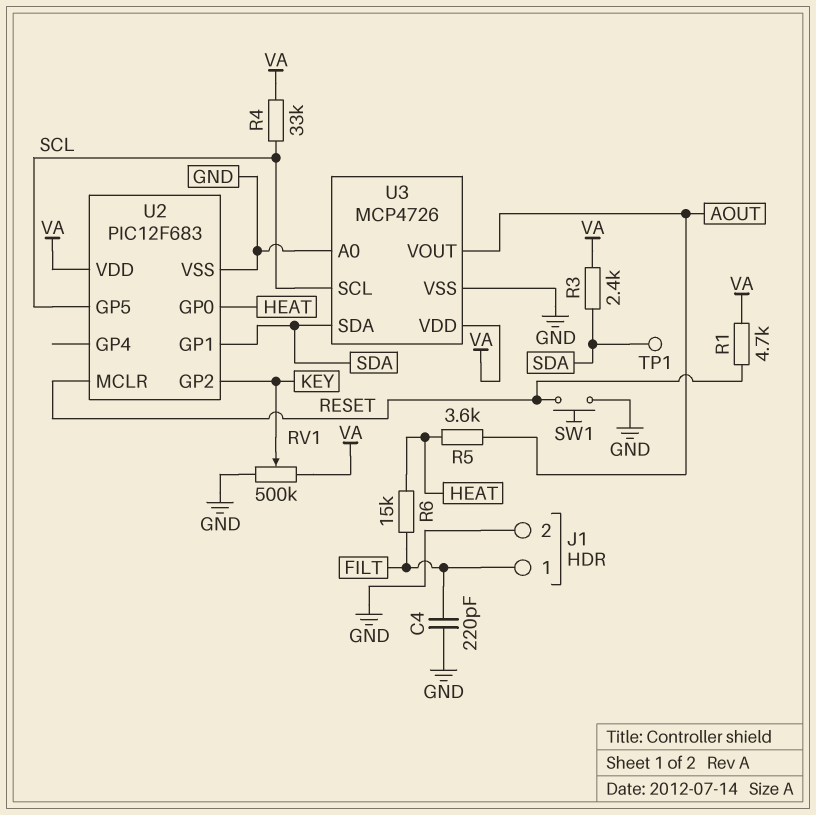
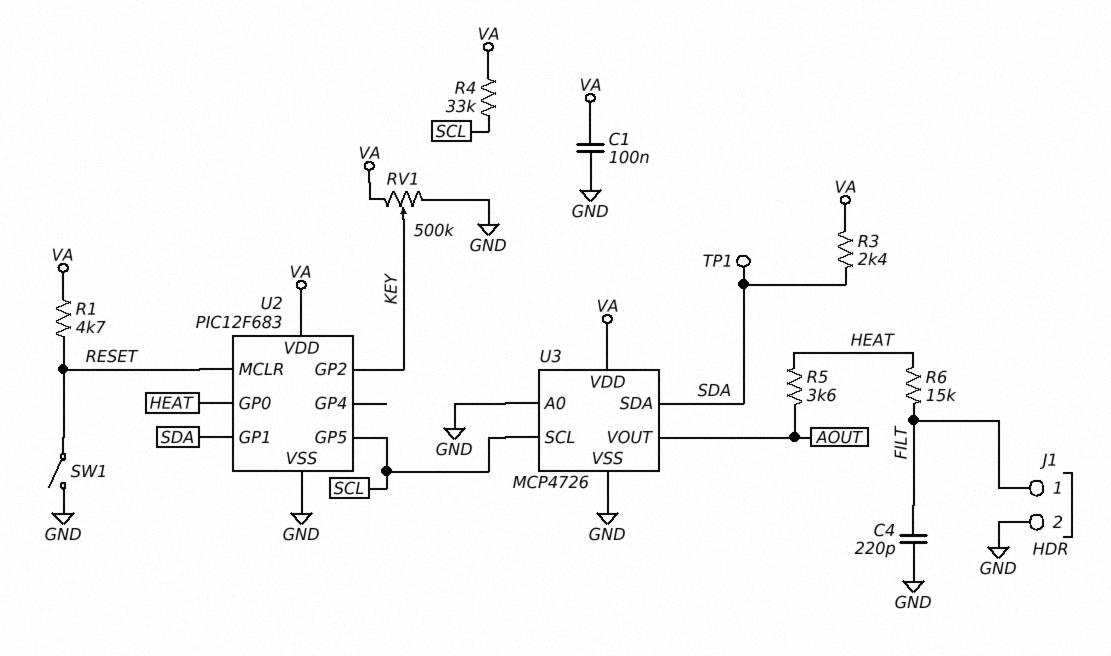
C1: none -> 100nF (GND, VA)
SW1: button (GND, RESET) -> switch (GND, RESET)

